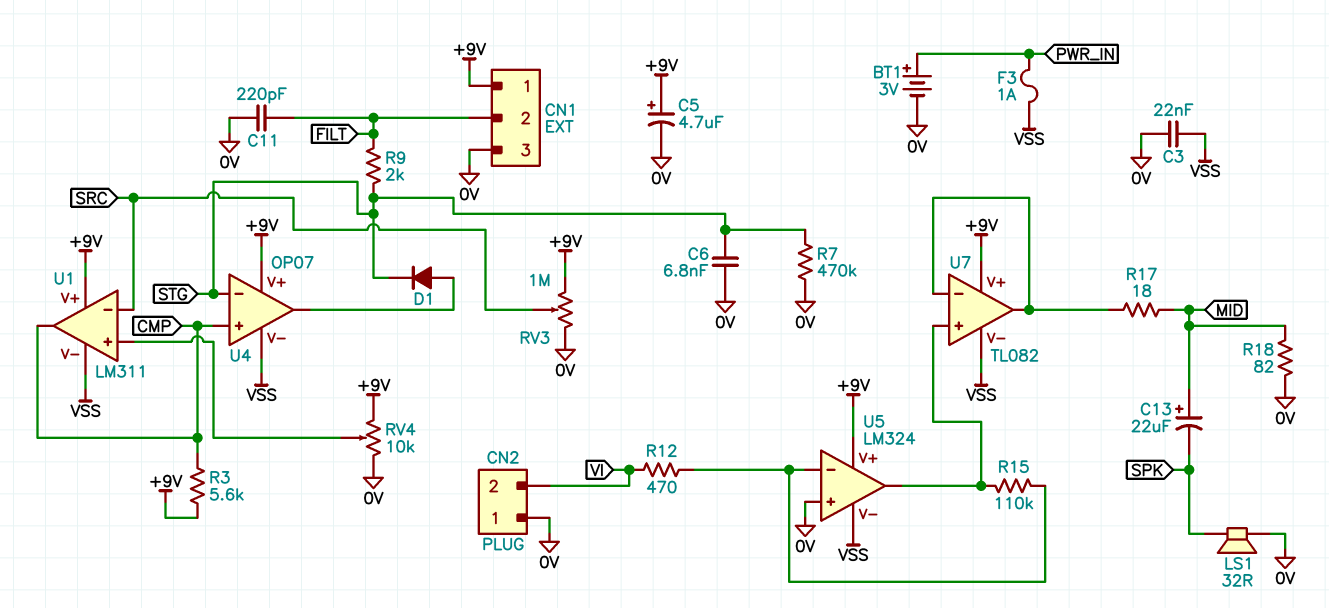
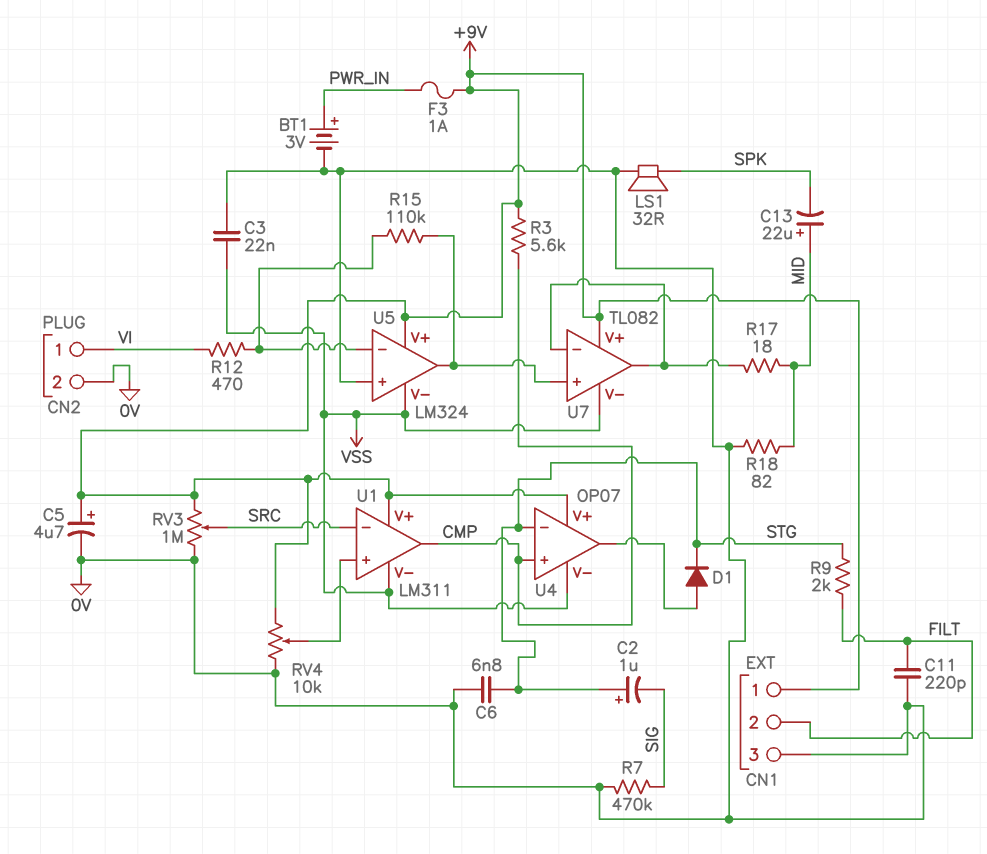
C2: none -> 1uF (plus STG, minus SIG)
CN2 pin 1: 0V -> VI
CN2 pin 2: VI -> 0V
F3: 1A (PWR_IN, VSS) -> 1A (+9V, PWR_IN)
R7: 470k (0V, STG) -> 470k (0V, SIG)

